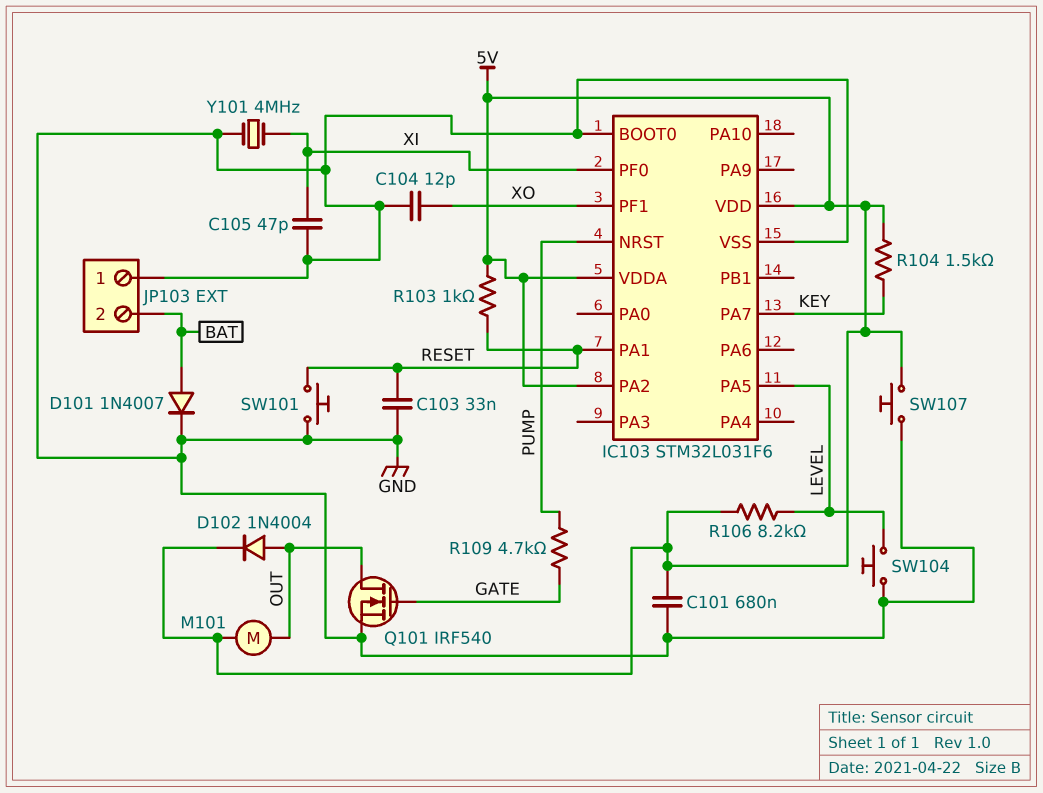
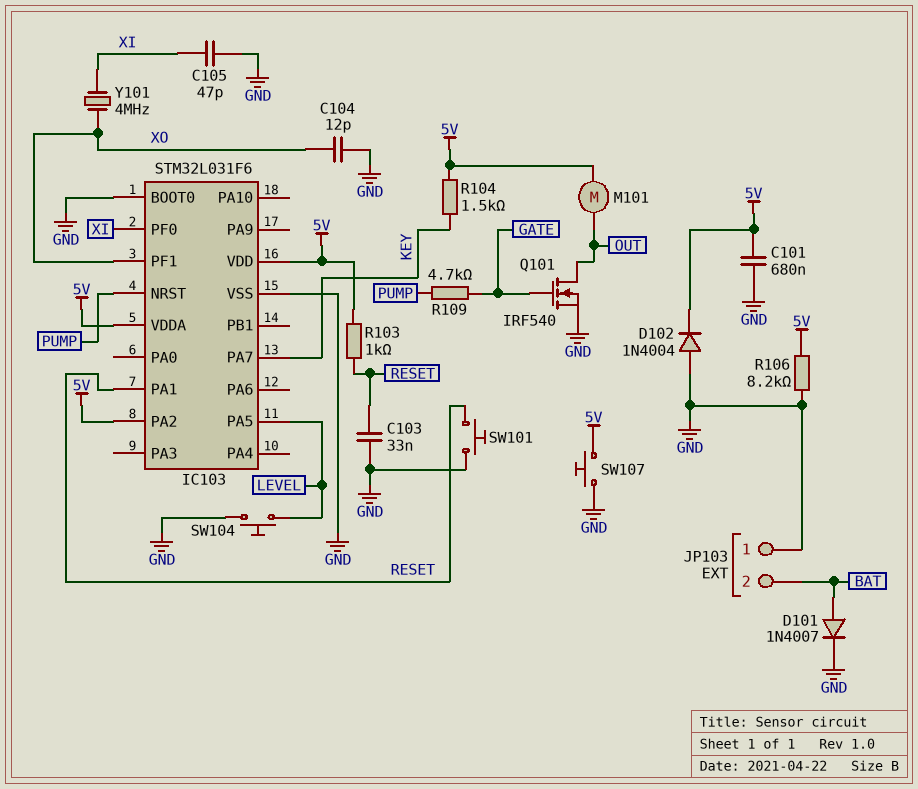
D102: diode 1N4004 (A OUT, K 5V) -> diode 1N4004 (A GND, K 5V)
R106: 8.2k (5V, LEVEL) -> 8.2k (5V, GND)
Y101: 4MHz (GND, XI) -> 4MHz (XI, XO)

